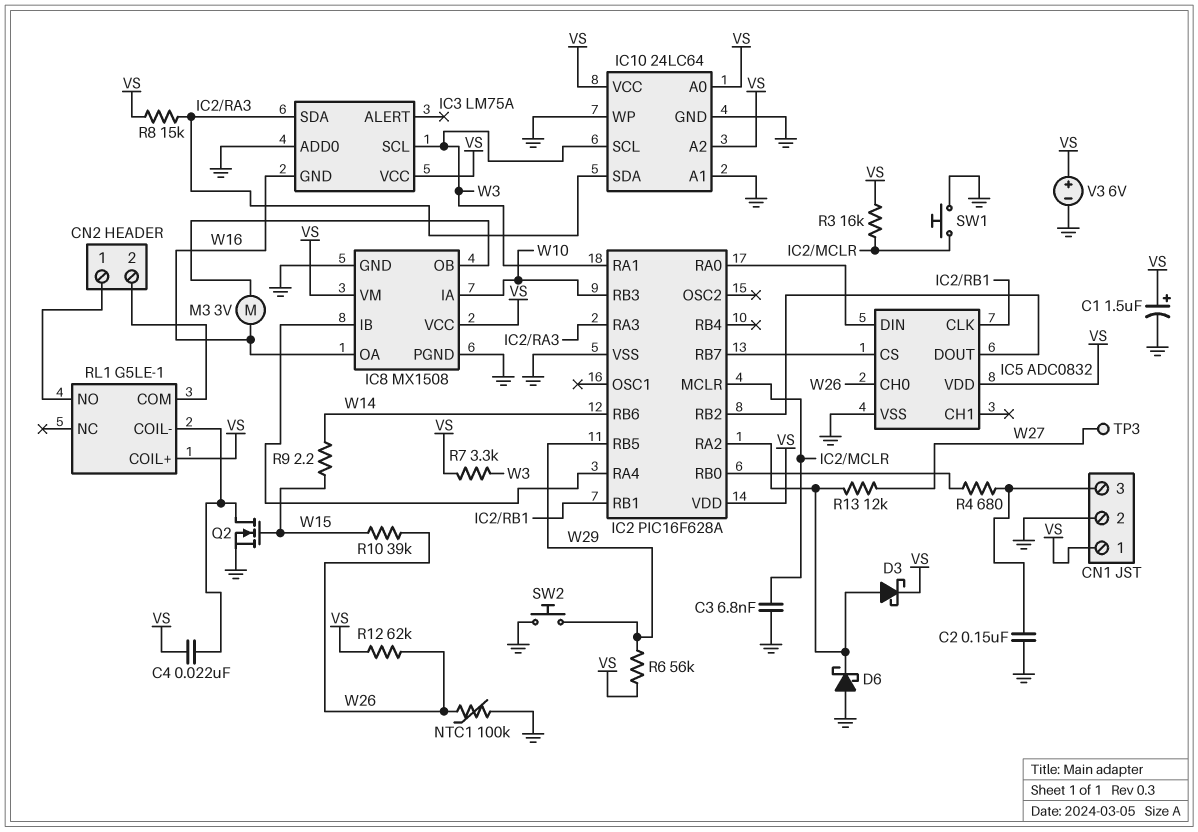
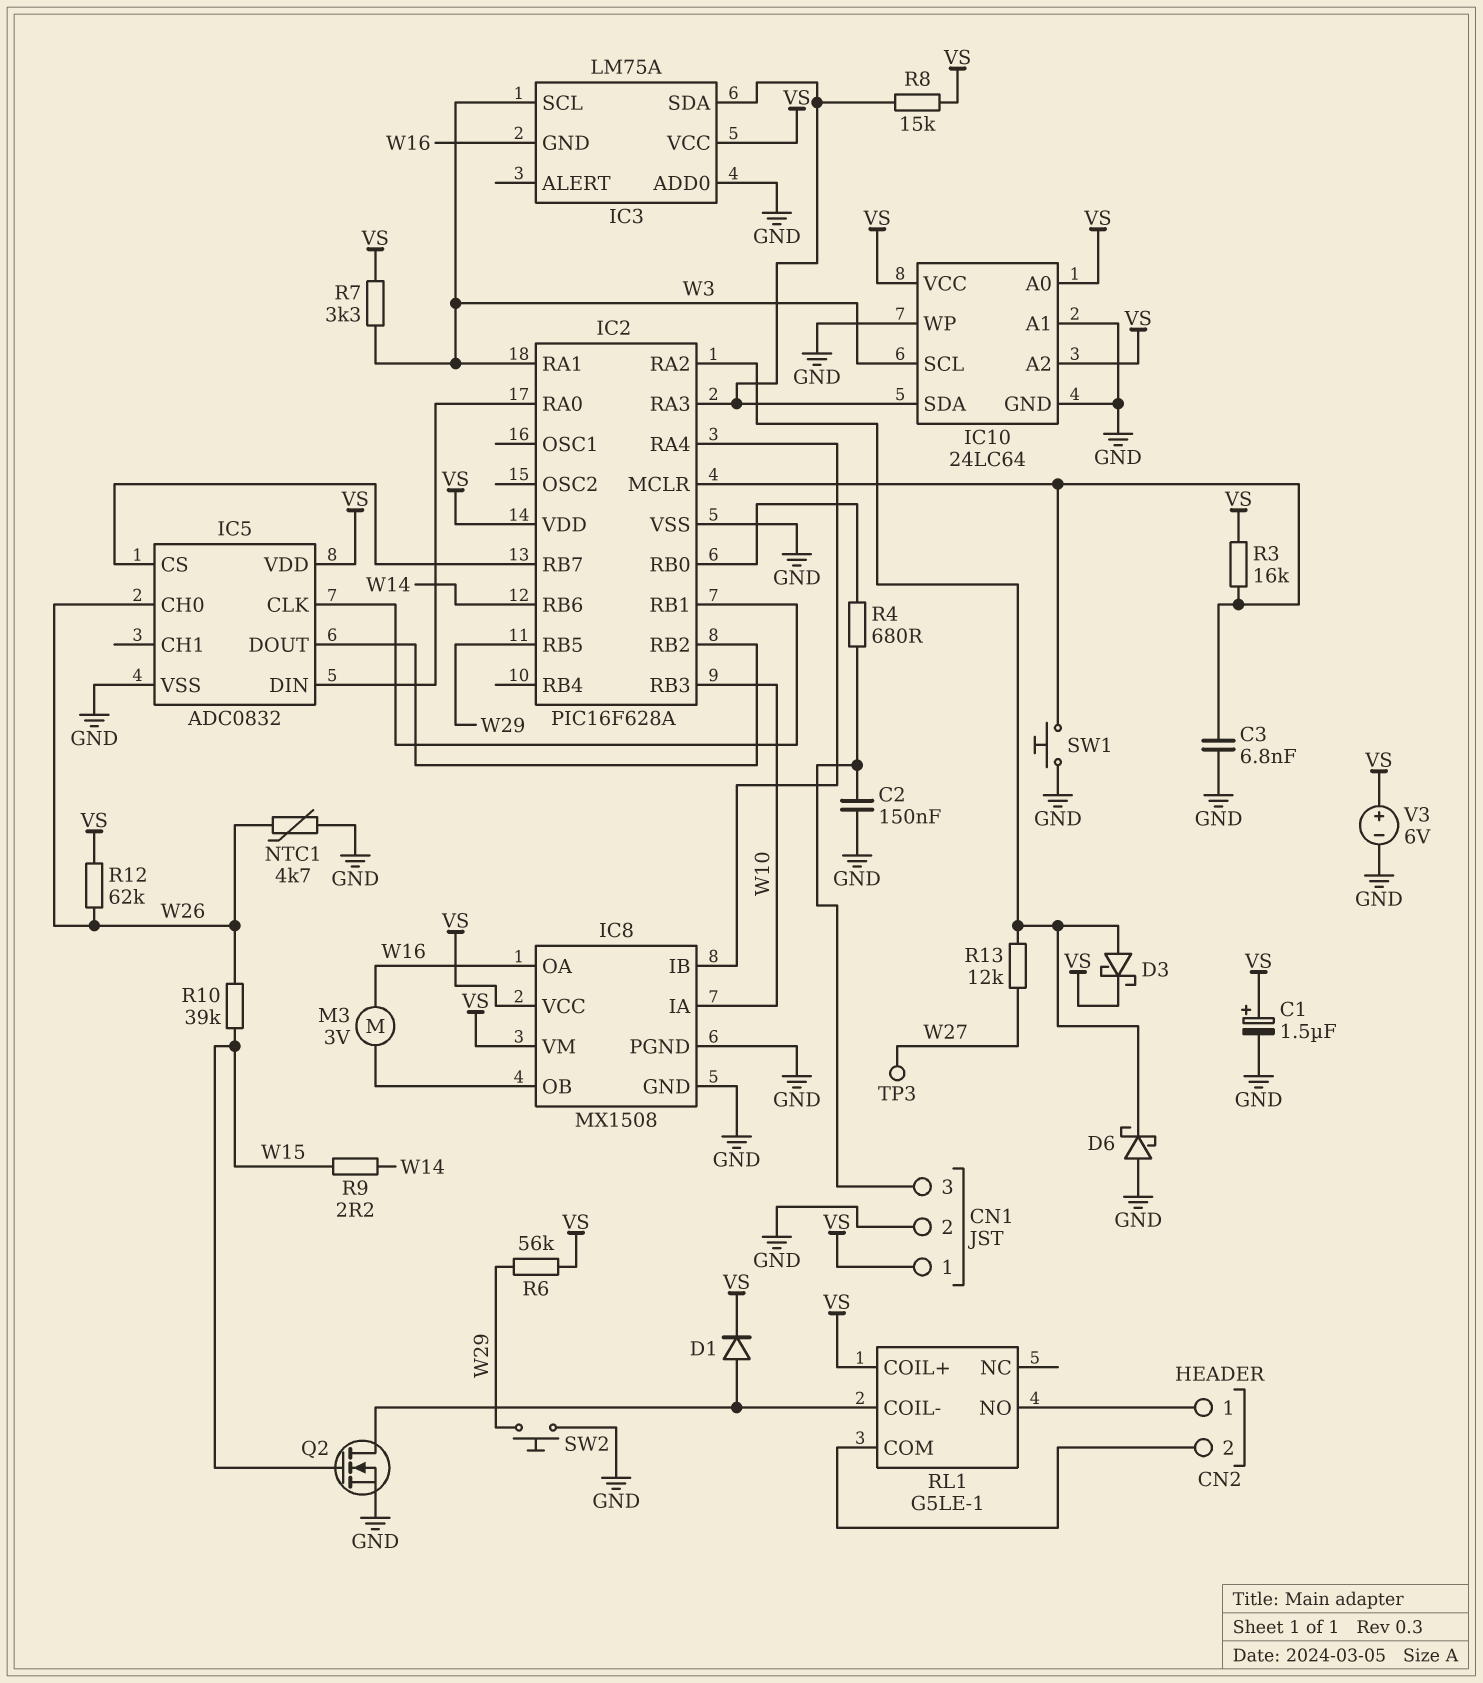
C4: 22nF (RL1/COIL-, VS) -> none
D1: none -> diode (A RL1/COIL-, K VS)
NTC1: 100k (GND, W26) -> 4.7k (GND, W26)

